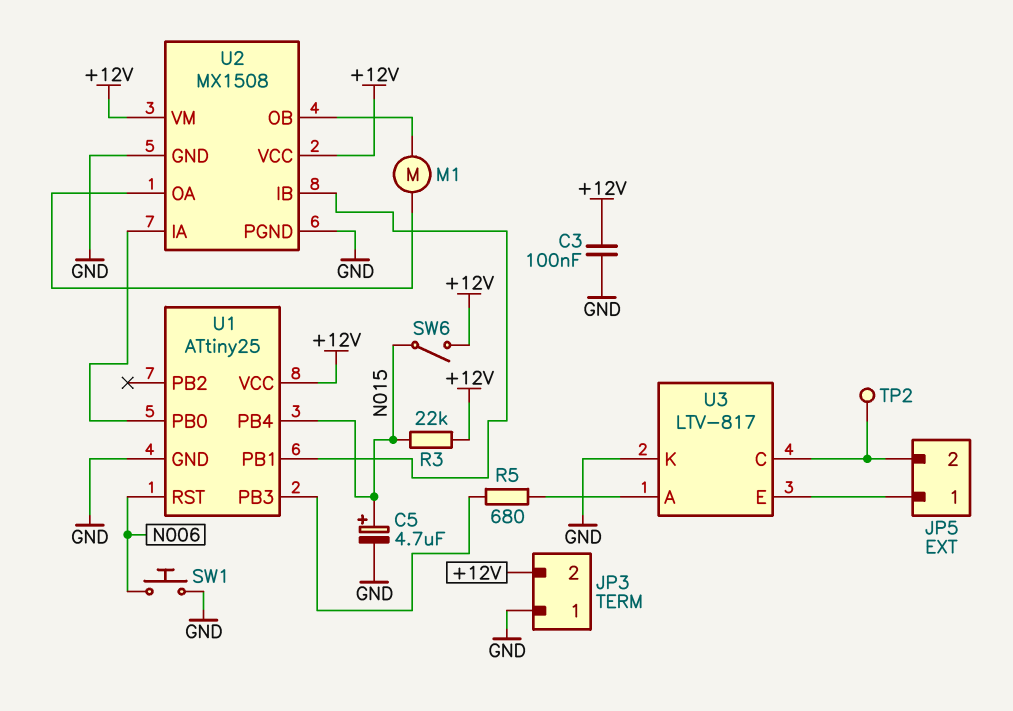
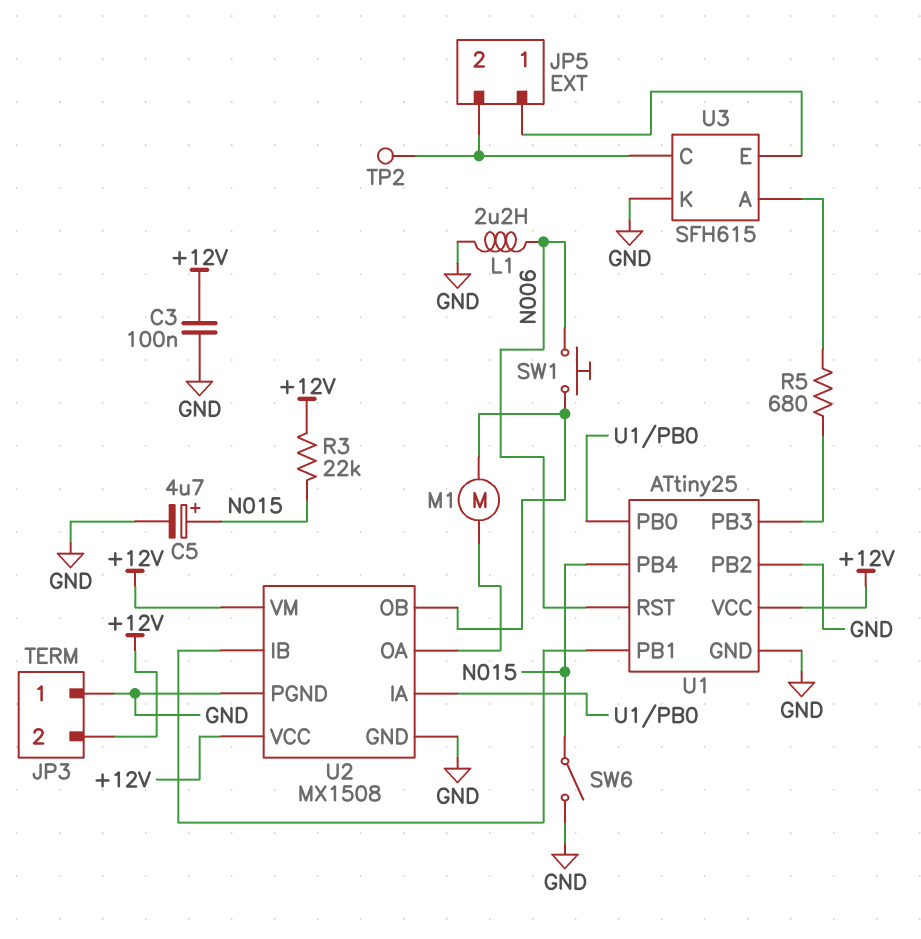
L1: none -> 2.2uH (GND, N006)
SW1: button (GND, N006) -> button (N006, U2/OB)
SW6: switch (+12V, N015) -> switch (GND, N015)
U1 pin PB2: none -> GND
U3: LTV-817 -> SFH615

